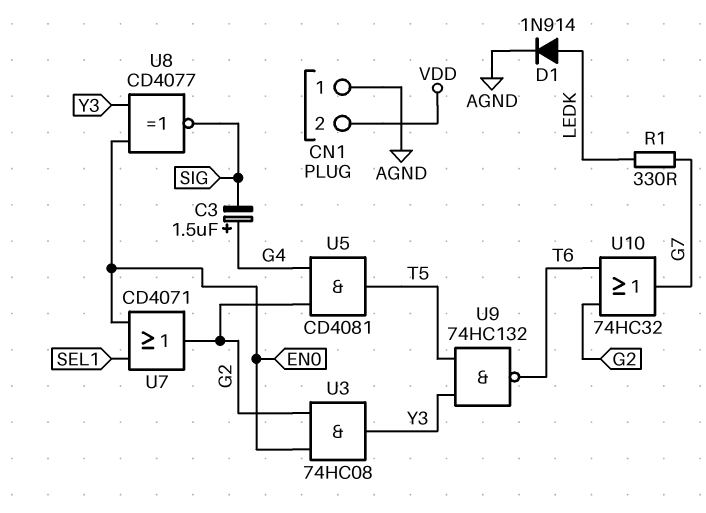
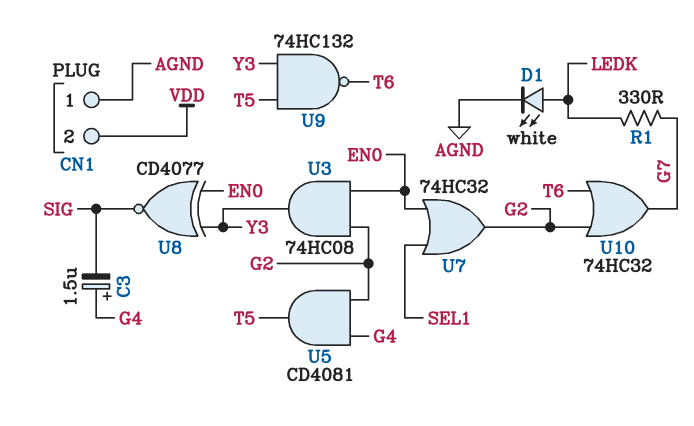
D1: diode 1N914 (A LEDK, K AGND) -> LED white (A LEDK, K AGND)
U7: OR CD4071 (in EN0, in SEL1, out G2) -> OR 74HC32 (in EN0, in SEL1, out G2)

